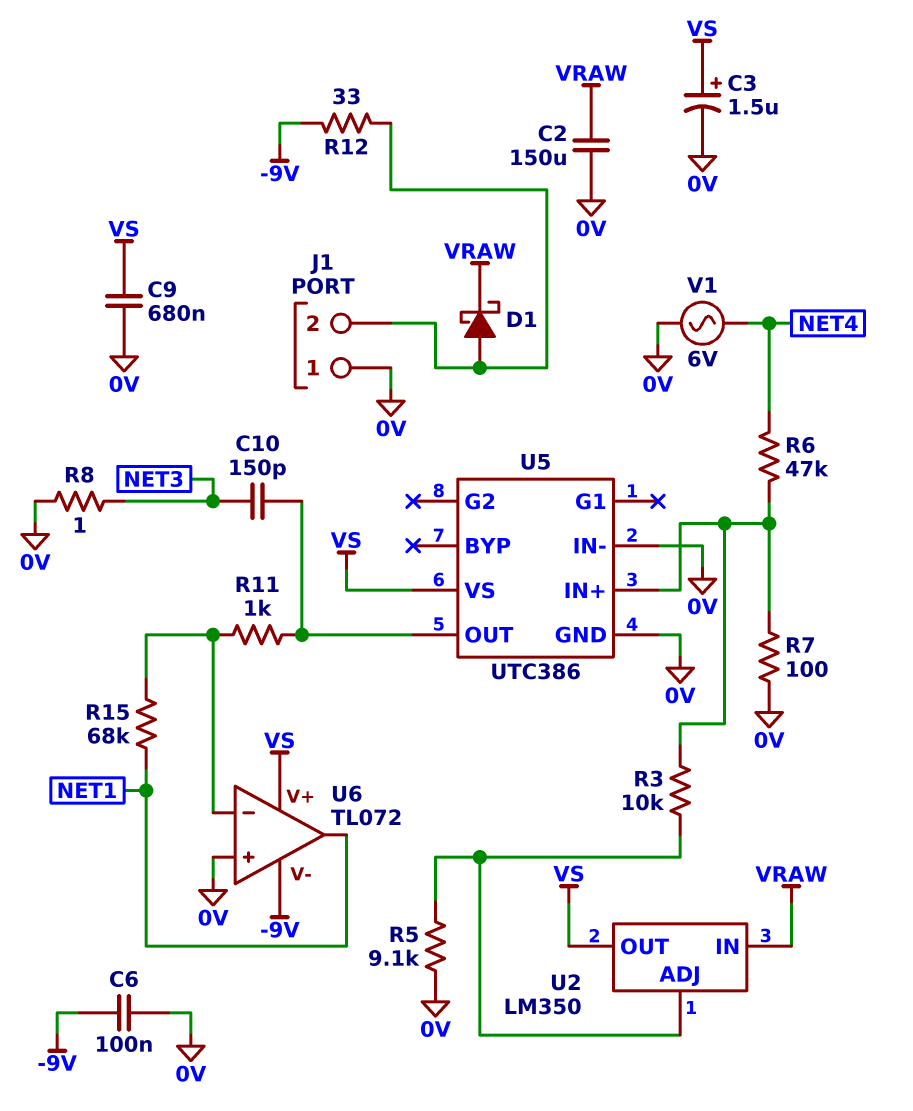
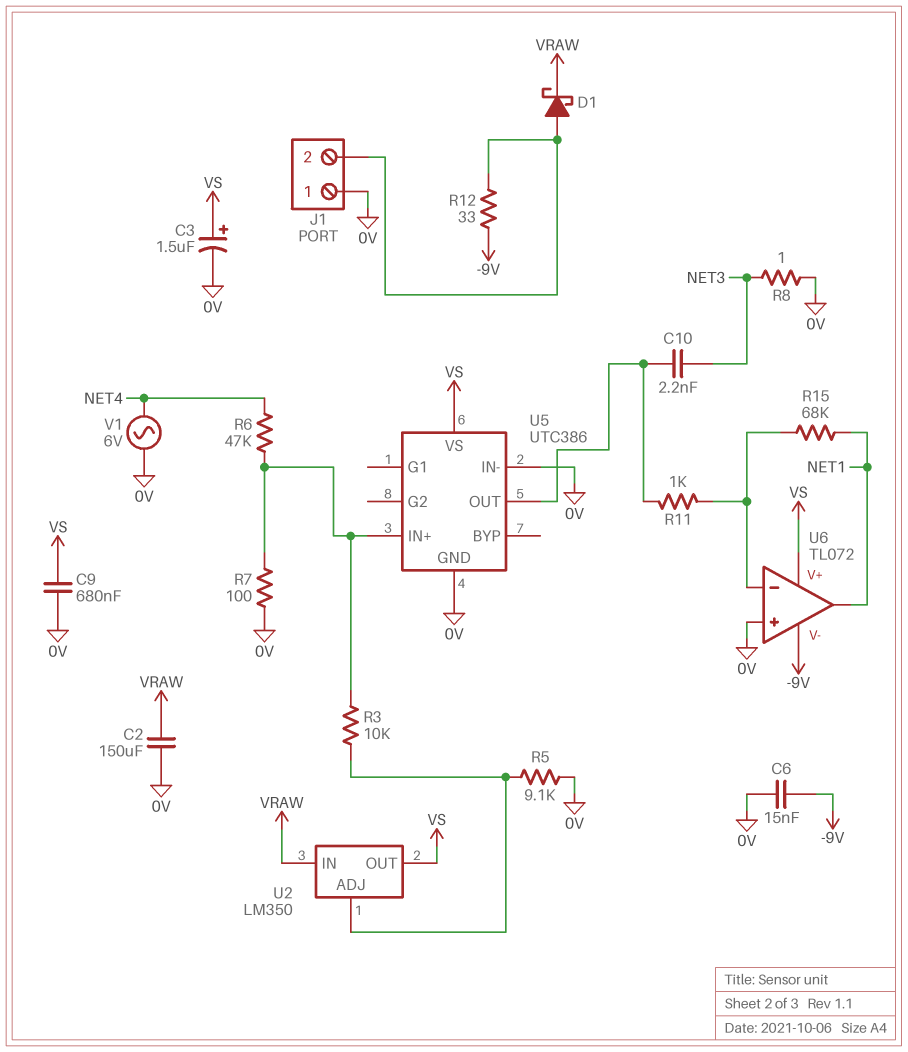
C6: 100nF (-9V, 0V) -> 15nF (-9V, 0V)
C10: 150pF (NET3, U5/OUT) -> 2.2nF (NET3, U5/OUT)

